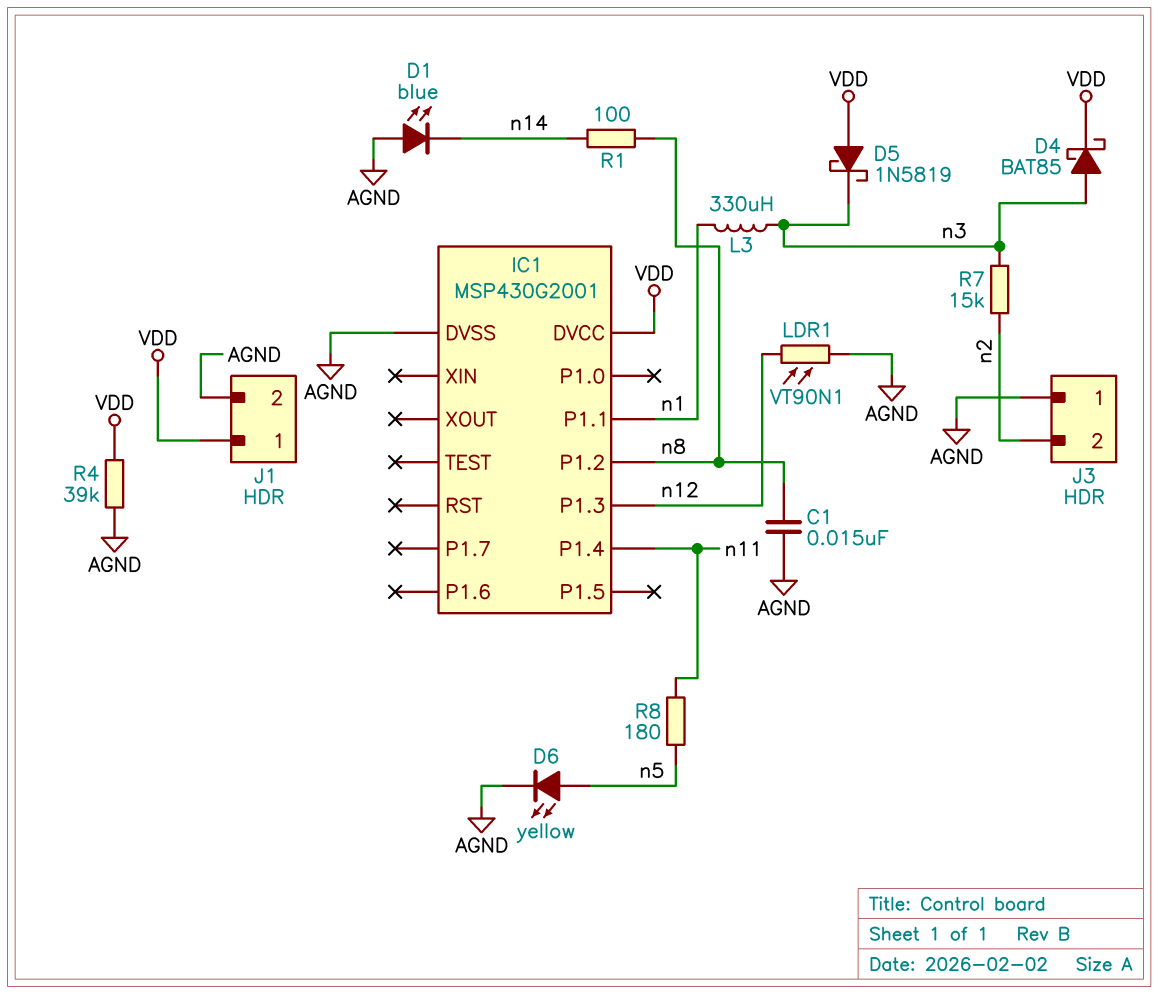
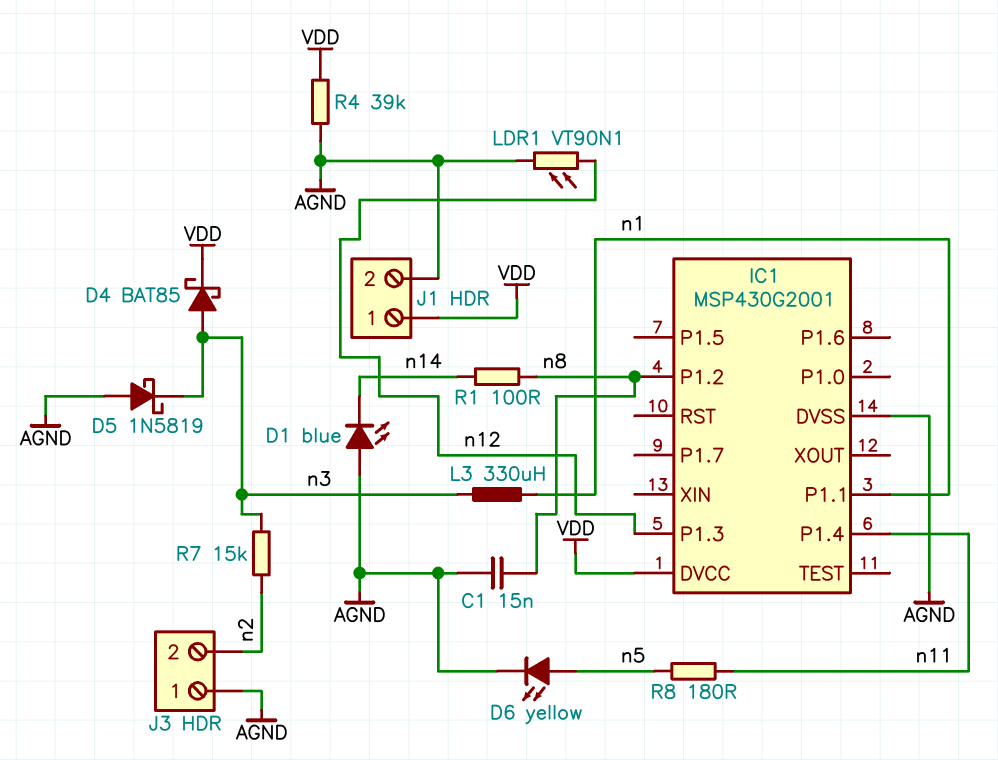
D5: schottky 1N5819 (A VDD, K n3) -> schottky 1N5819 (A AGND, K n3)

